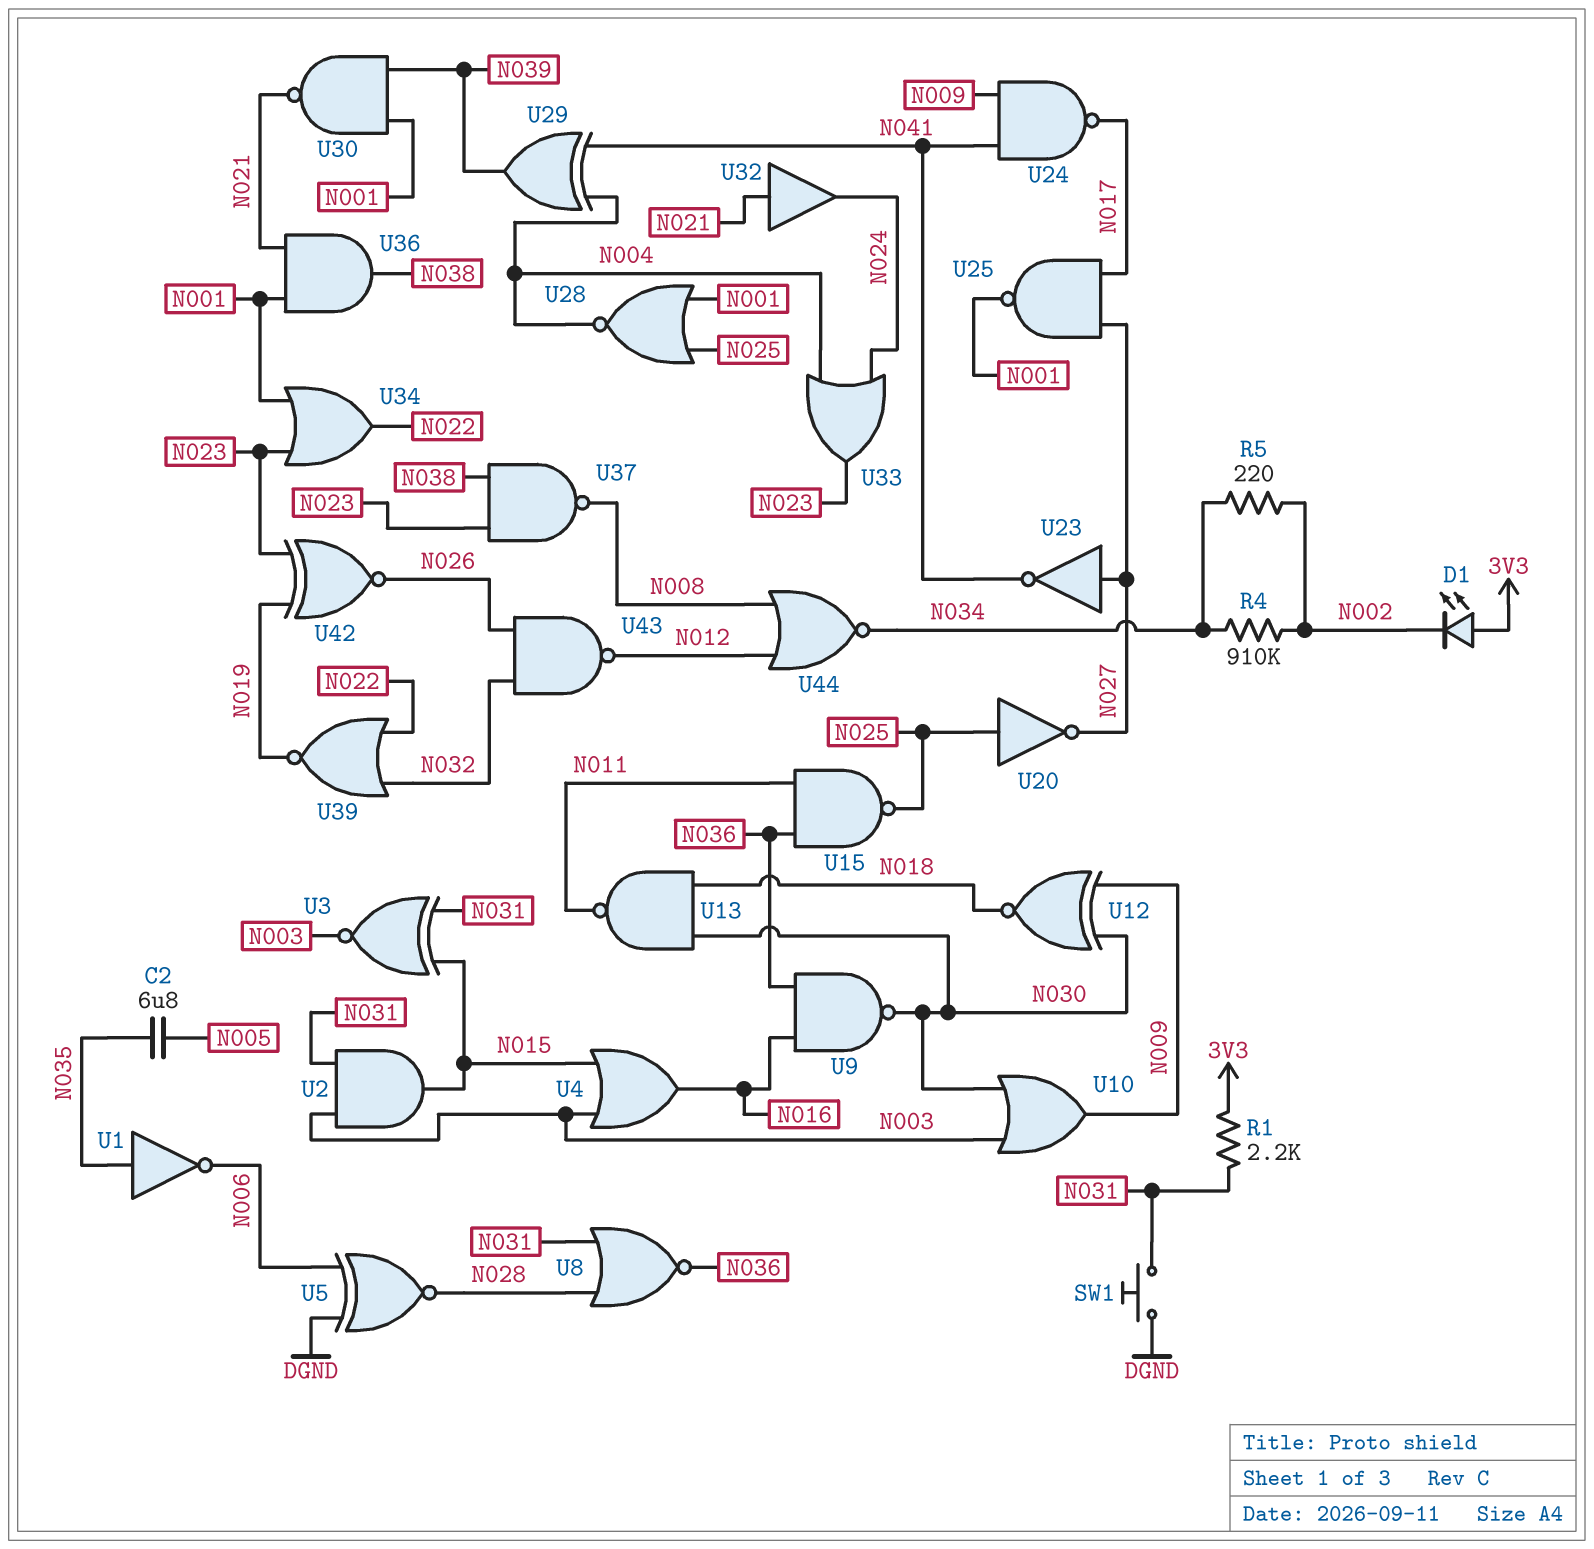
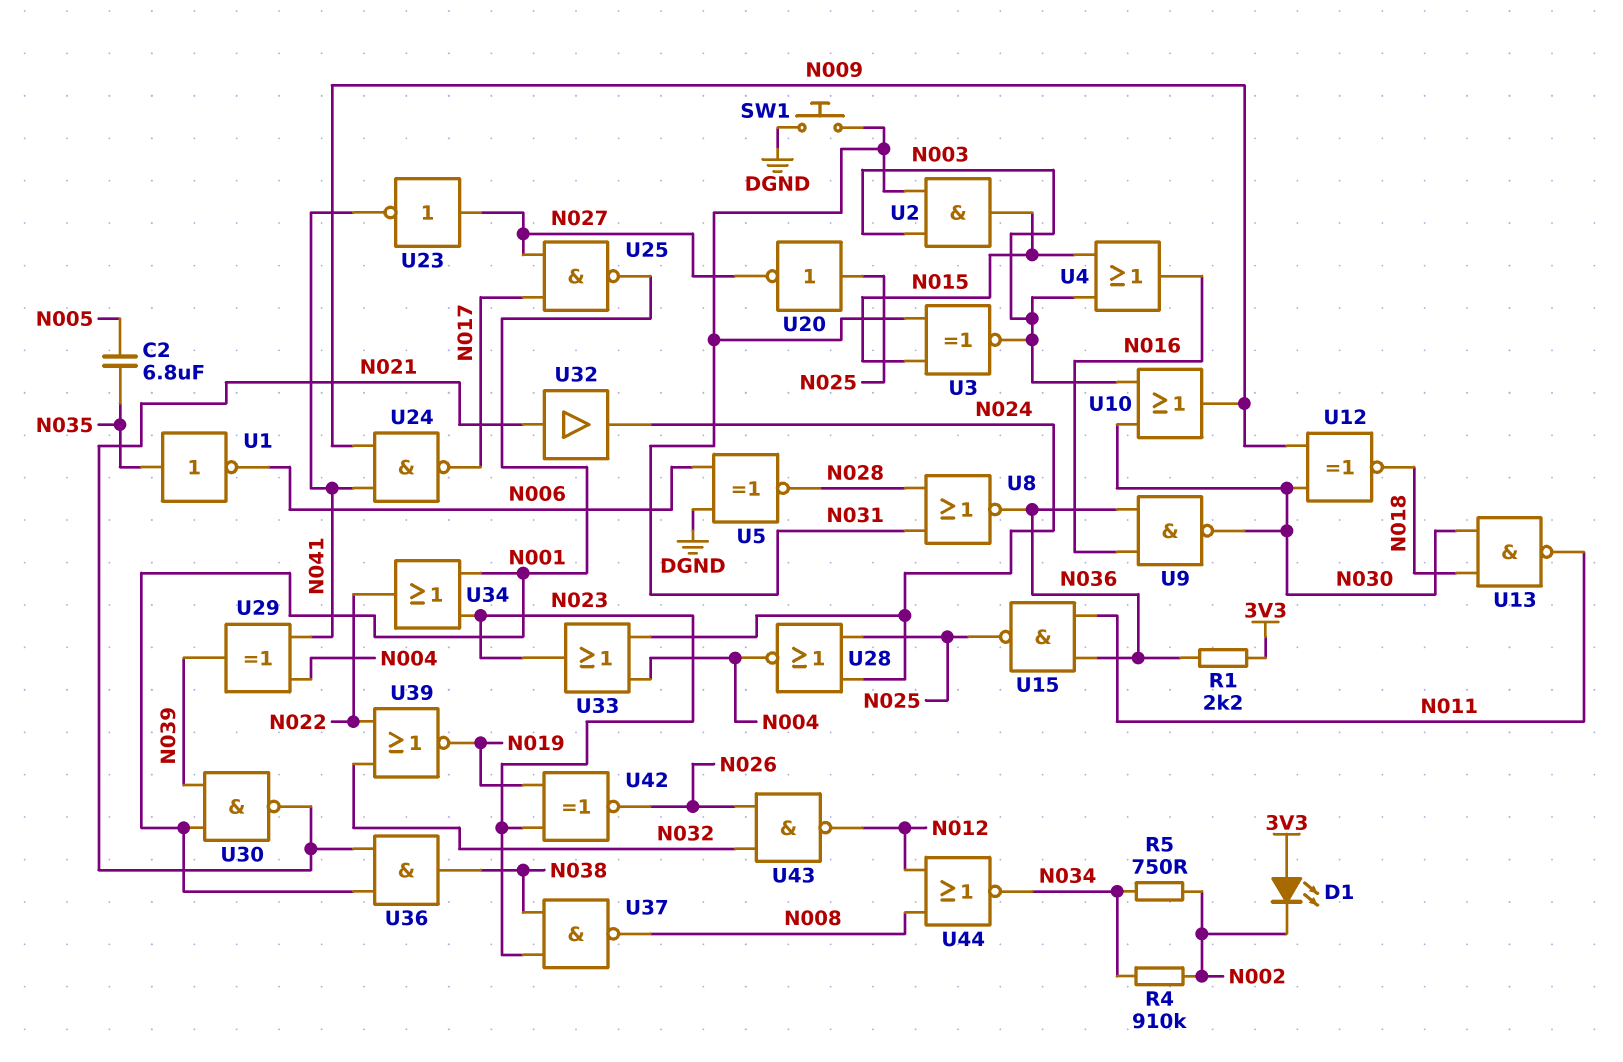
R1: 2.2k (3V3, N031) -> 2.2k (3V3, N036)
R5: 220 (N002, N034) -> 750 (N002, N034)
U28: NOR (in N001, in N025, out N004) -> NOR (in N024, in N025, out N004)

